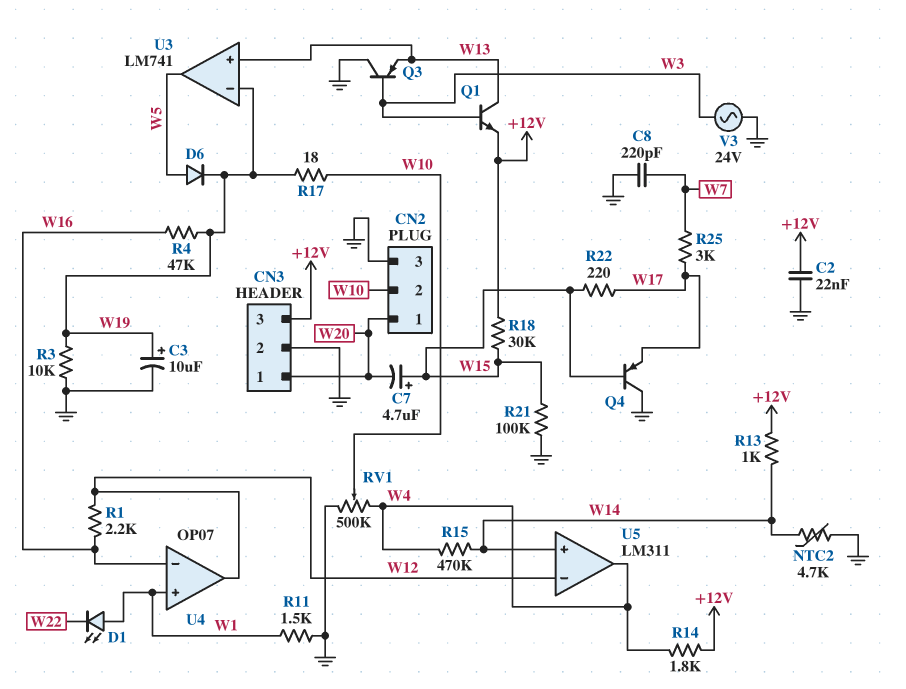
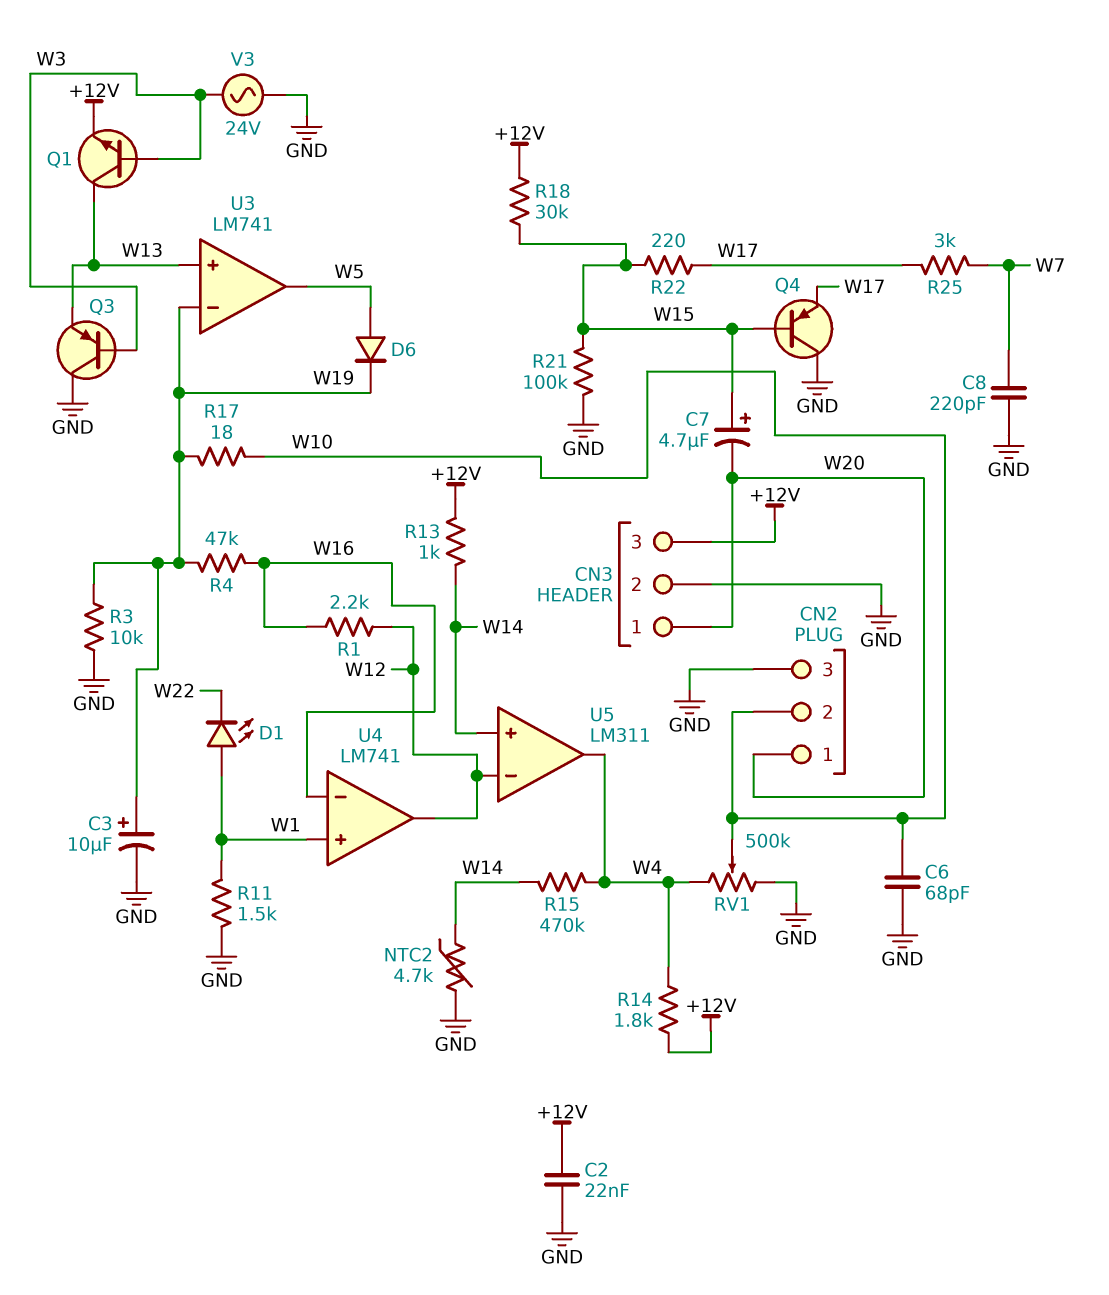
C6: none -> 68pF (GND, W10)
U4: OP07 -> LM741

